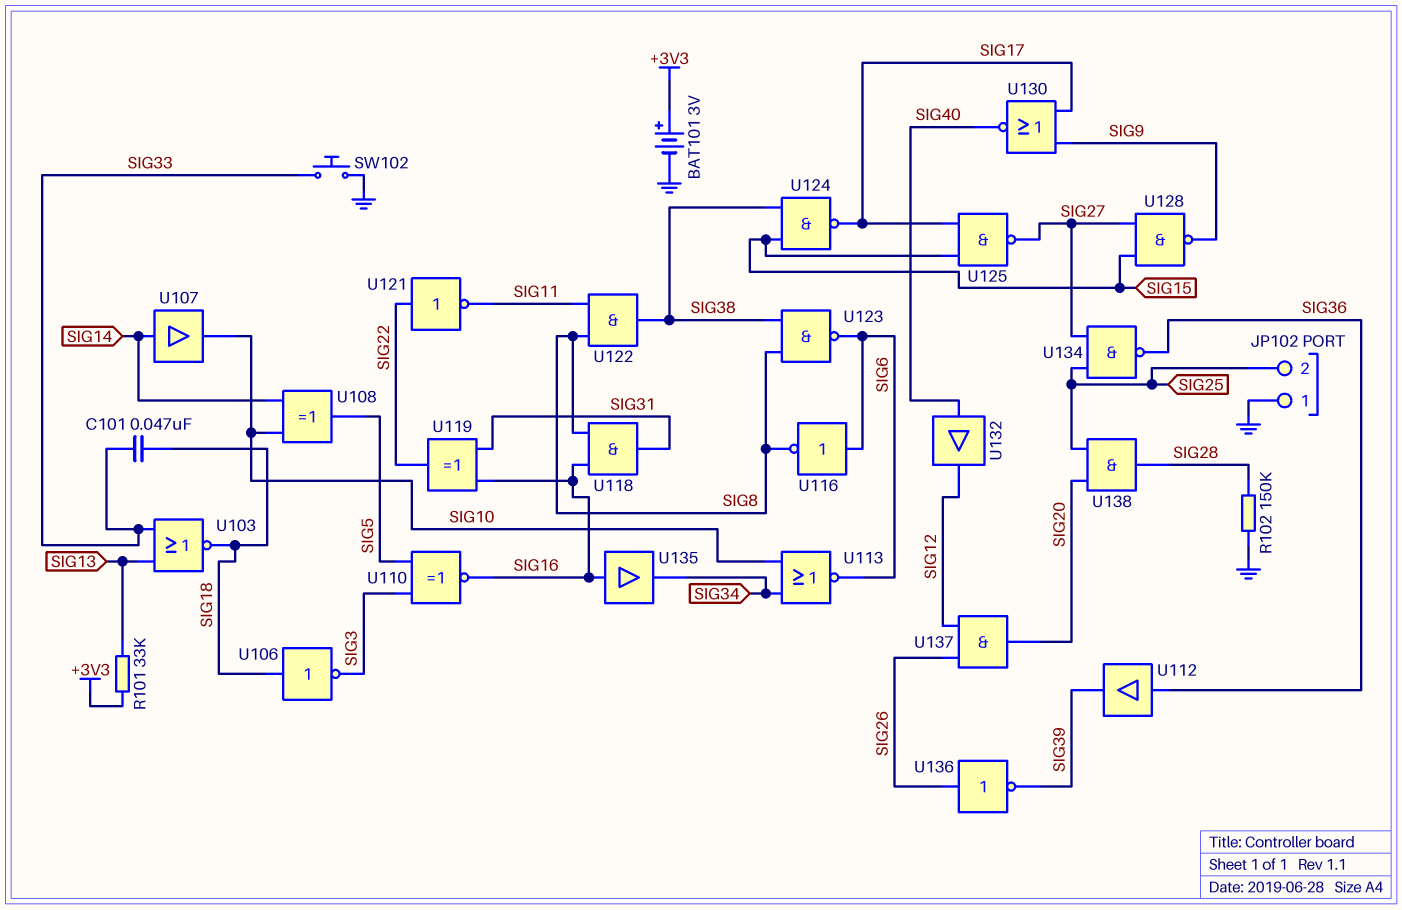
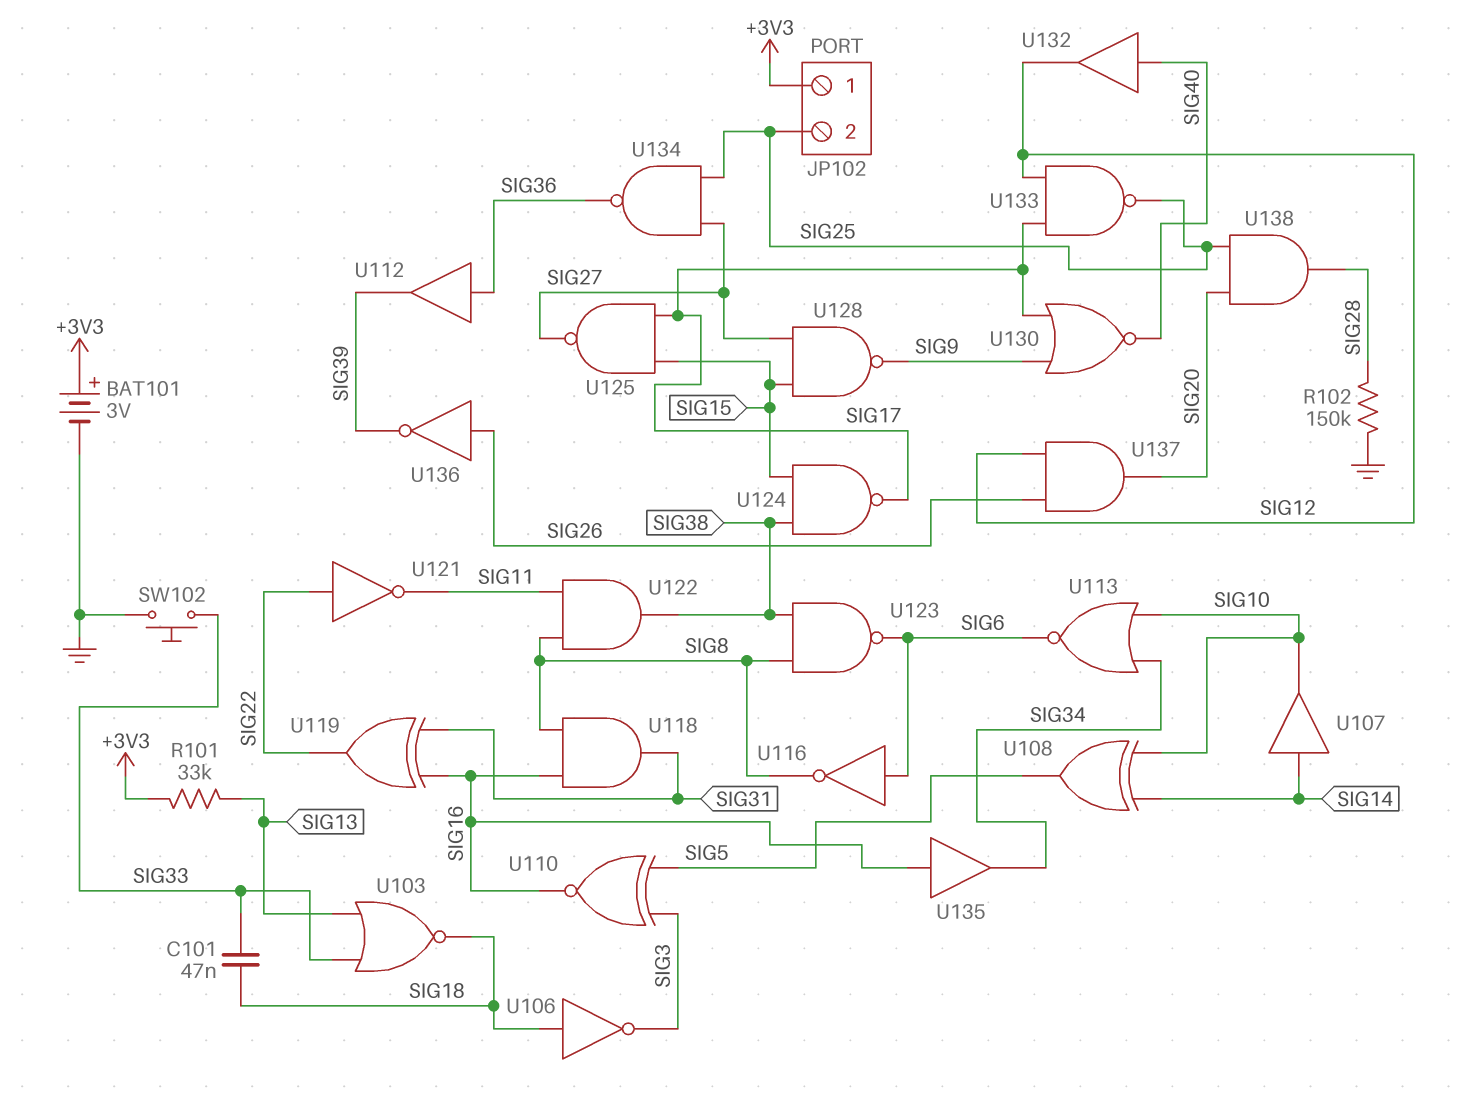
JP102 pin 1: GND -> +3V3
U133: none -> NAND (in SIG12, in SIG17, out SIG25)

